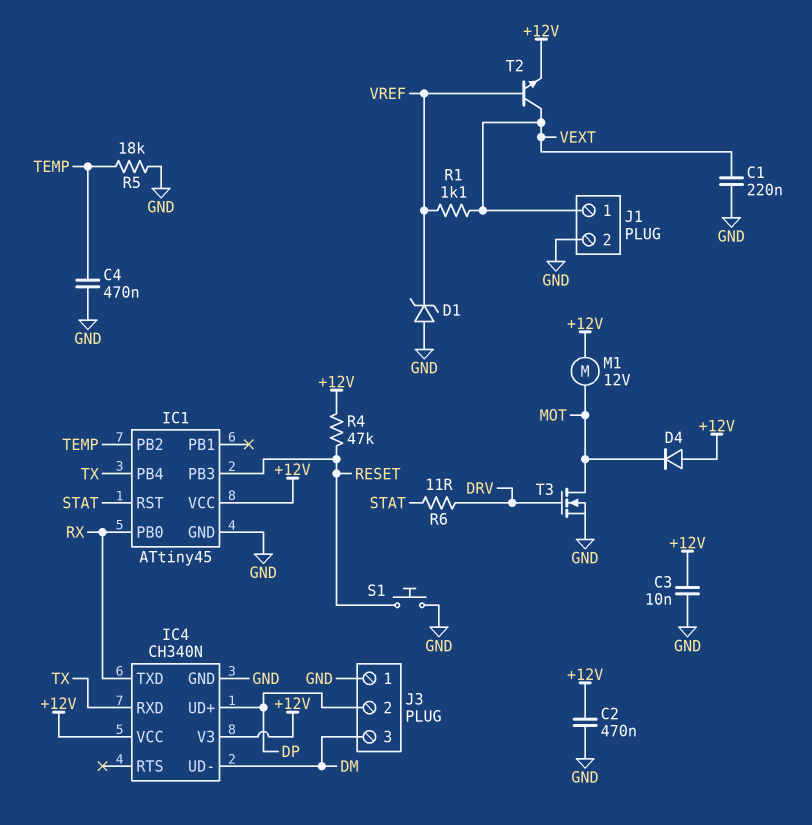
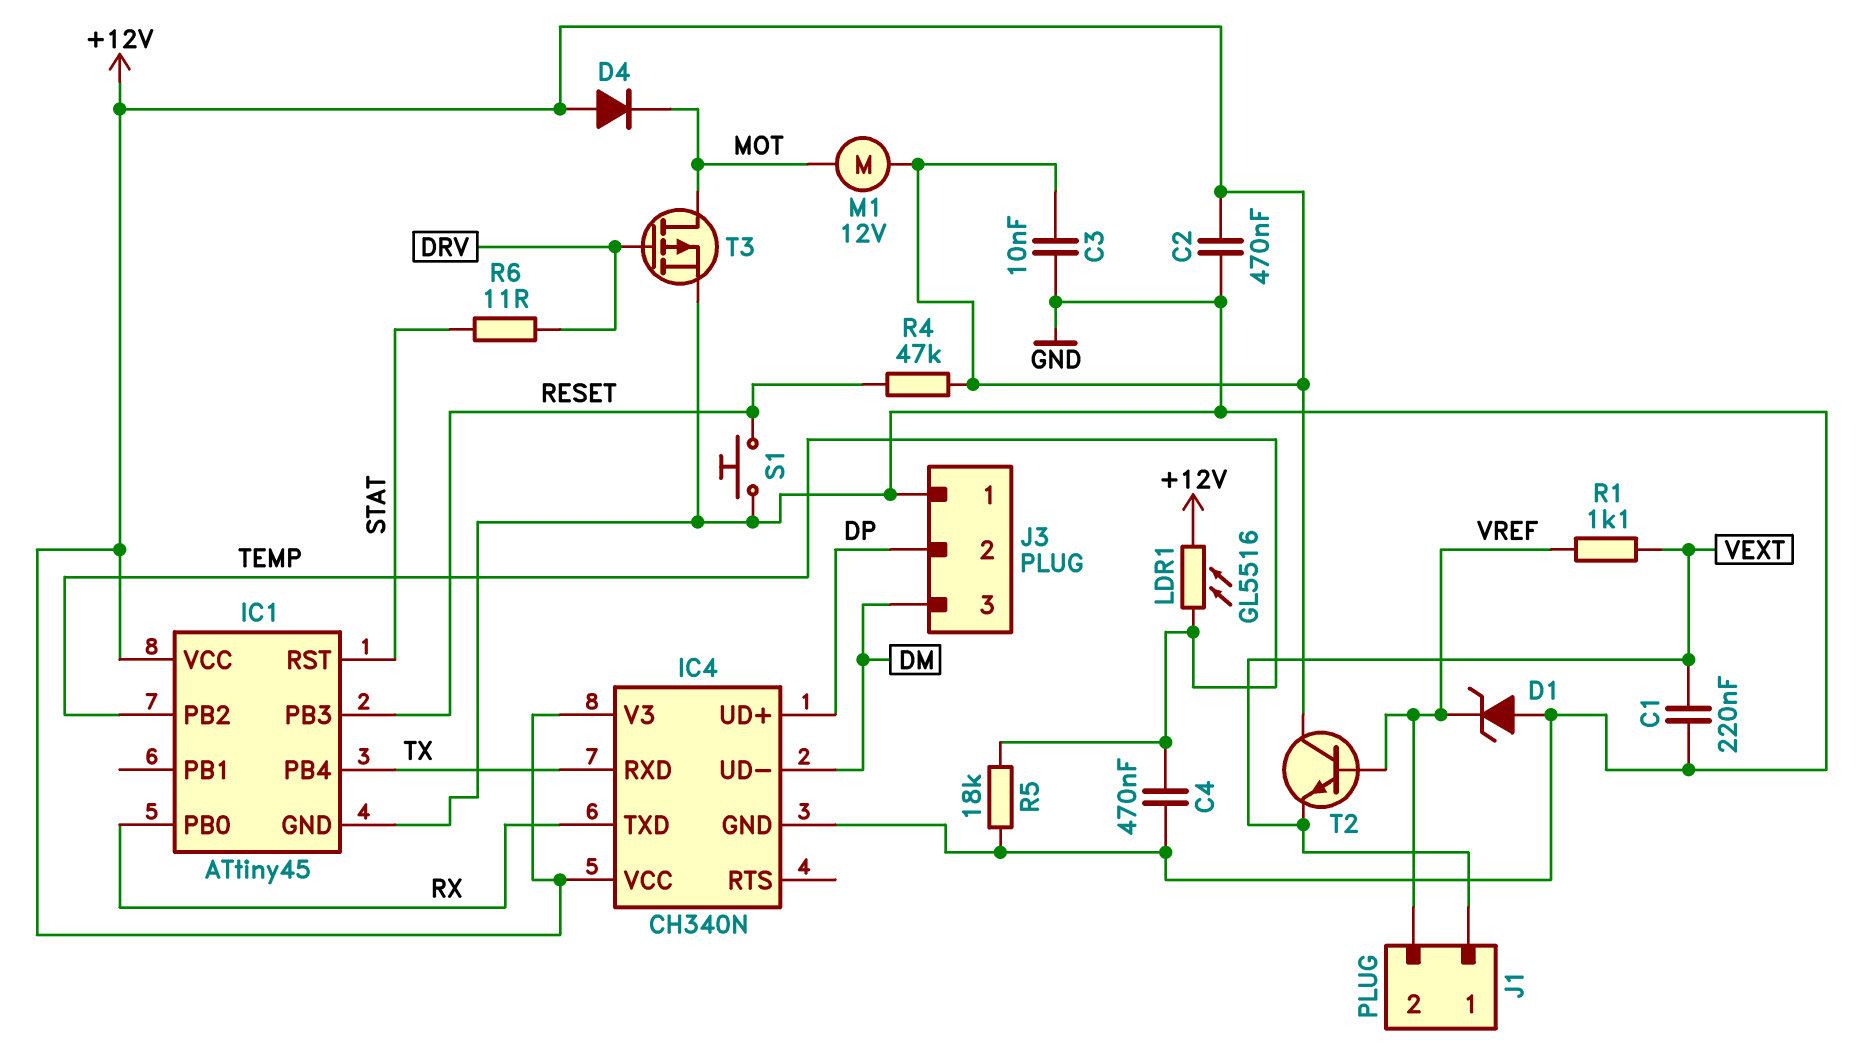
J1 pin 2: GND -> VREF
LDR1: none -> GL5516 (+12V, TEMP)
T2: NPN (B VREF, C VEXT, E +12V) -> NPN (B VREF, C +12V, E VEXT)
T3: NMOS (G DRV, D MOT, S GND) -> PMOS (G DRV, D MOT, S GND)

